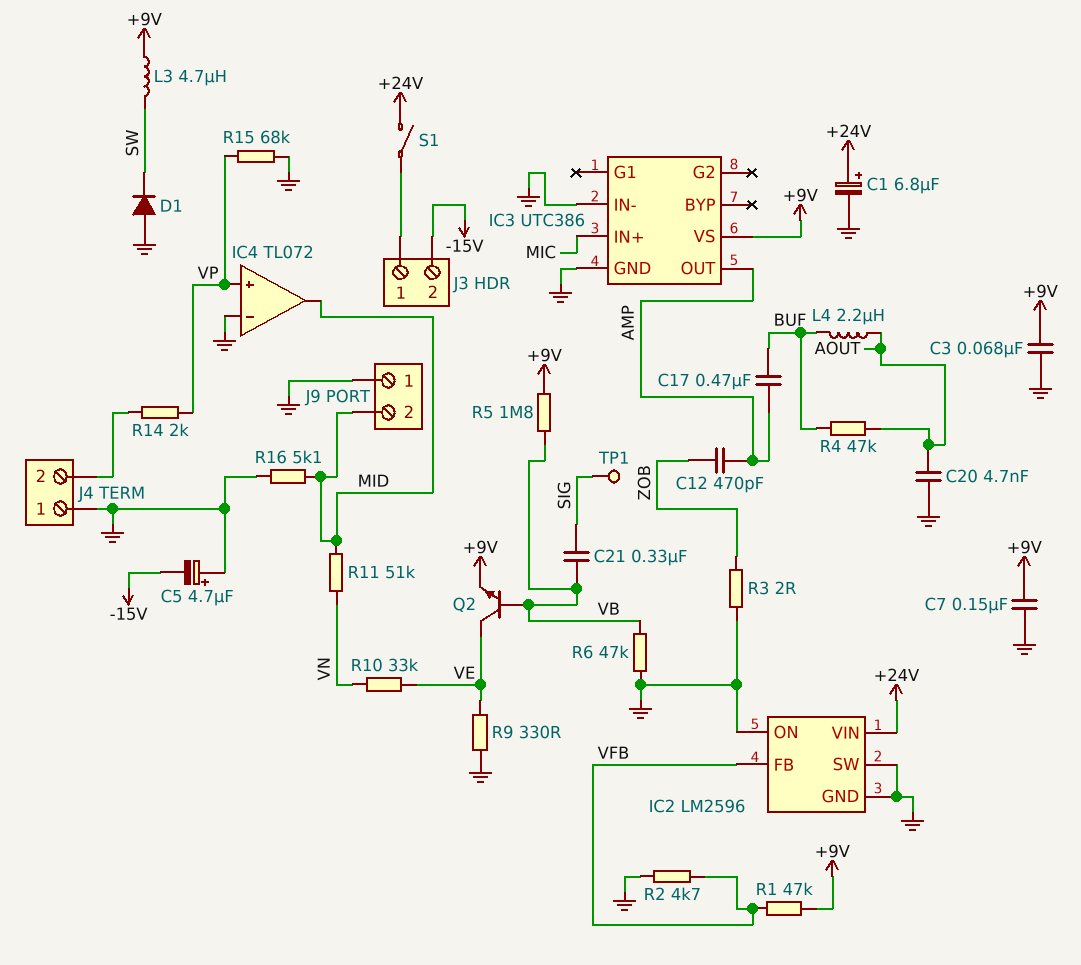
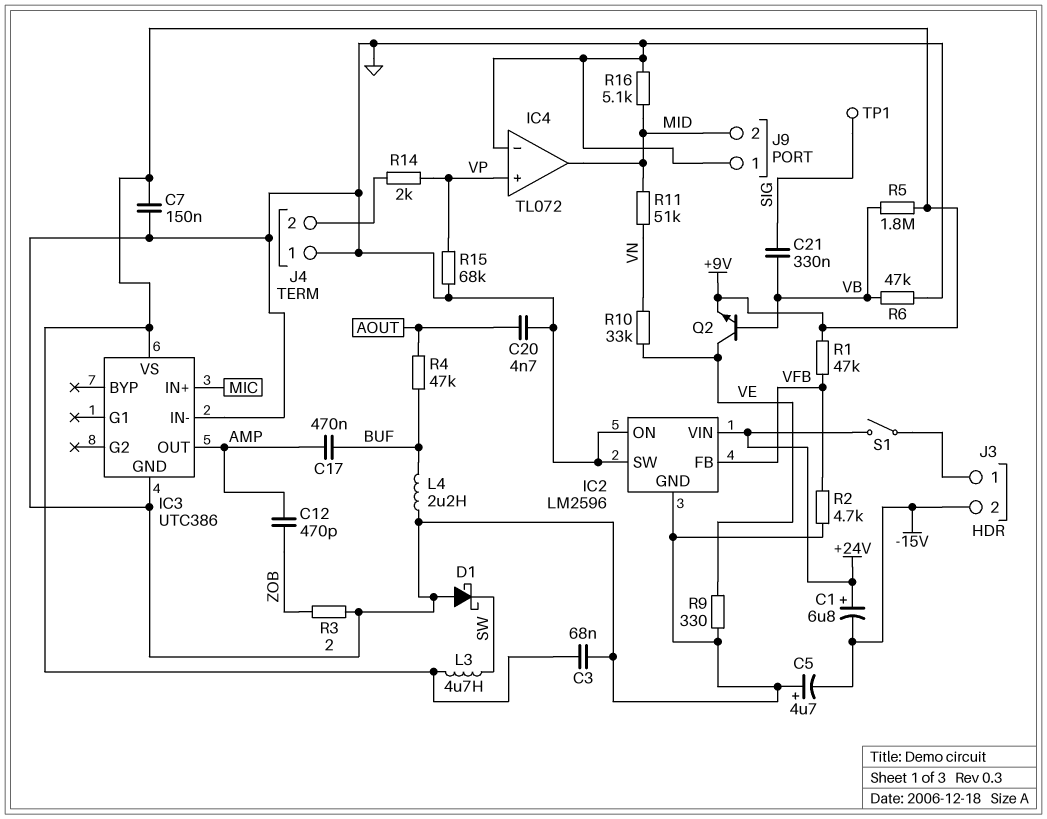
C1: 6.8uF (plus +24V, minus GND) -> 6.8uF (plus +24V, minus -15V)
D1: diode (A GND, K SW) -> schottky (A GND, K SW)
L4: 2.2uH (AOUT, BUF) -> 2.2uH (BUF, GND)

